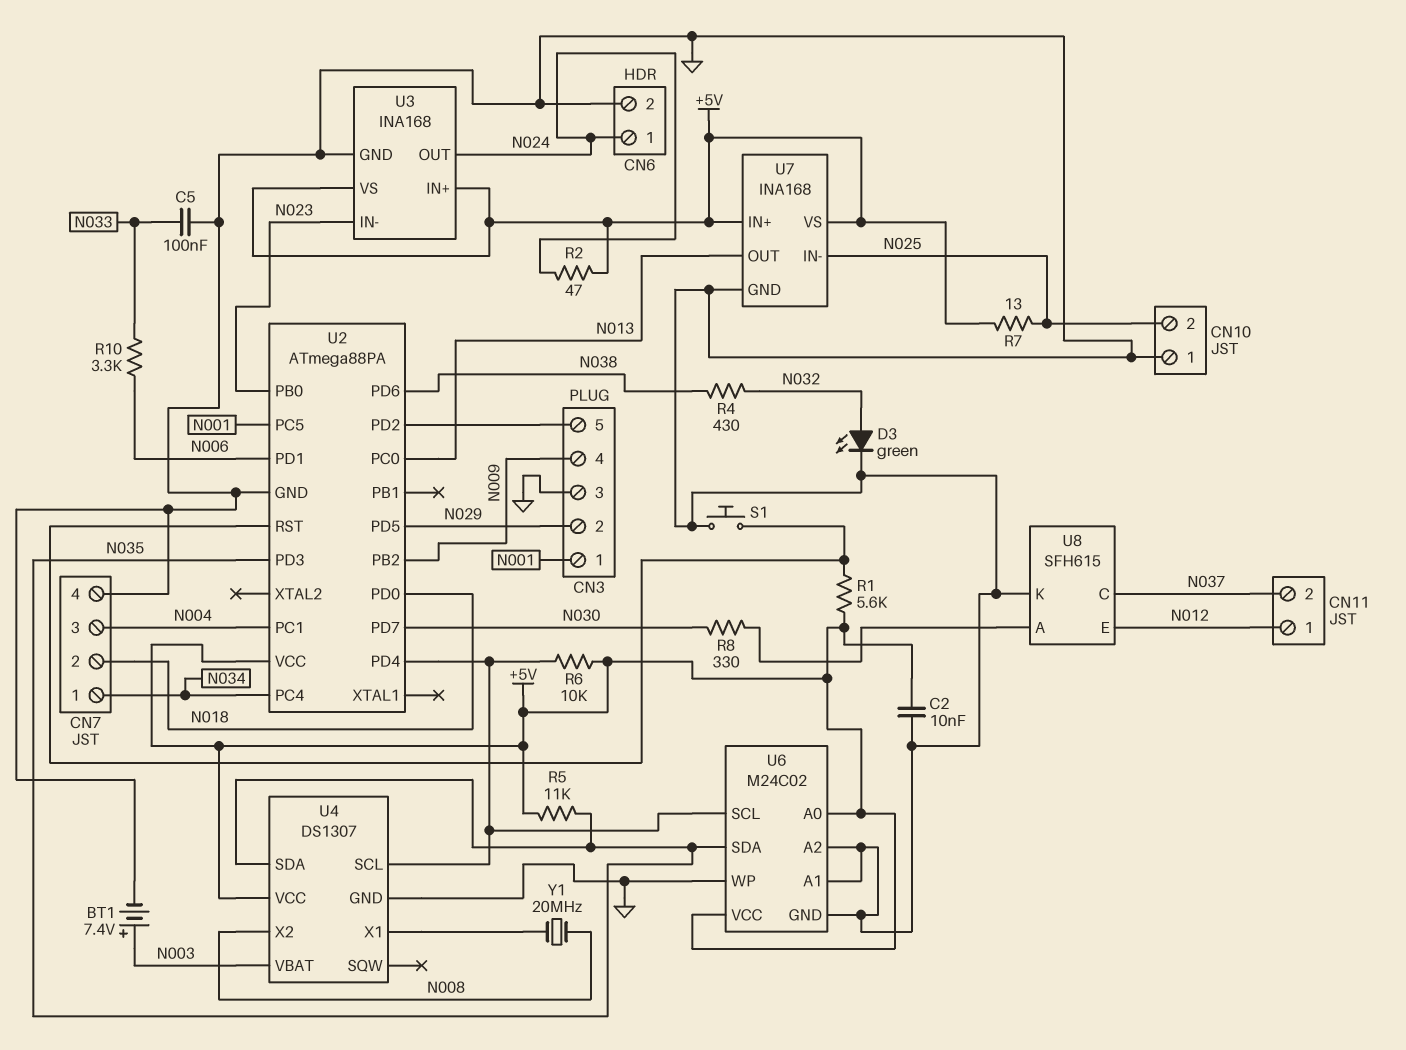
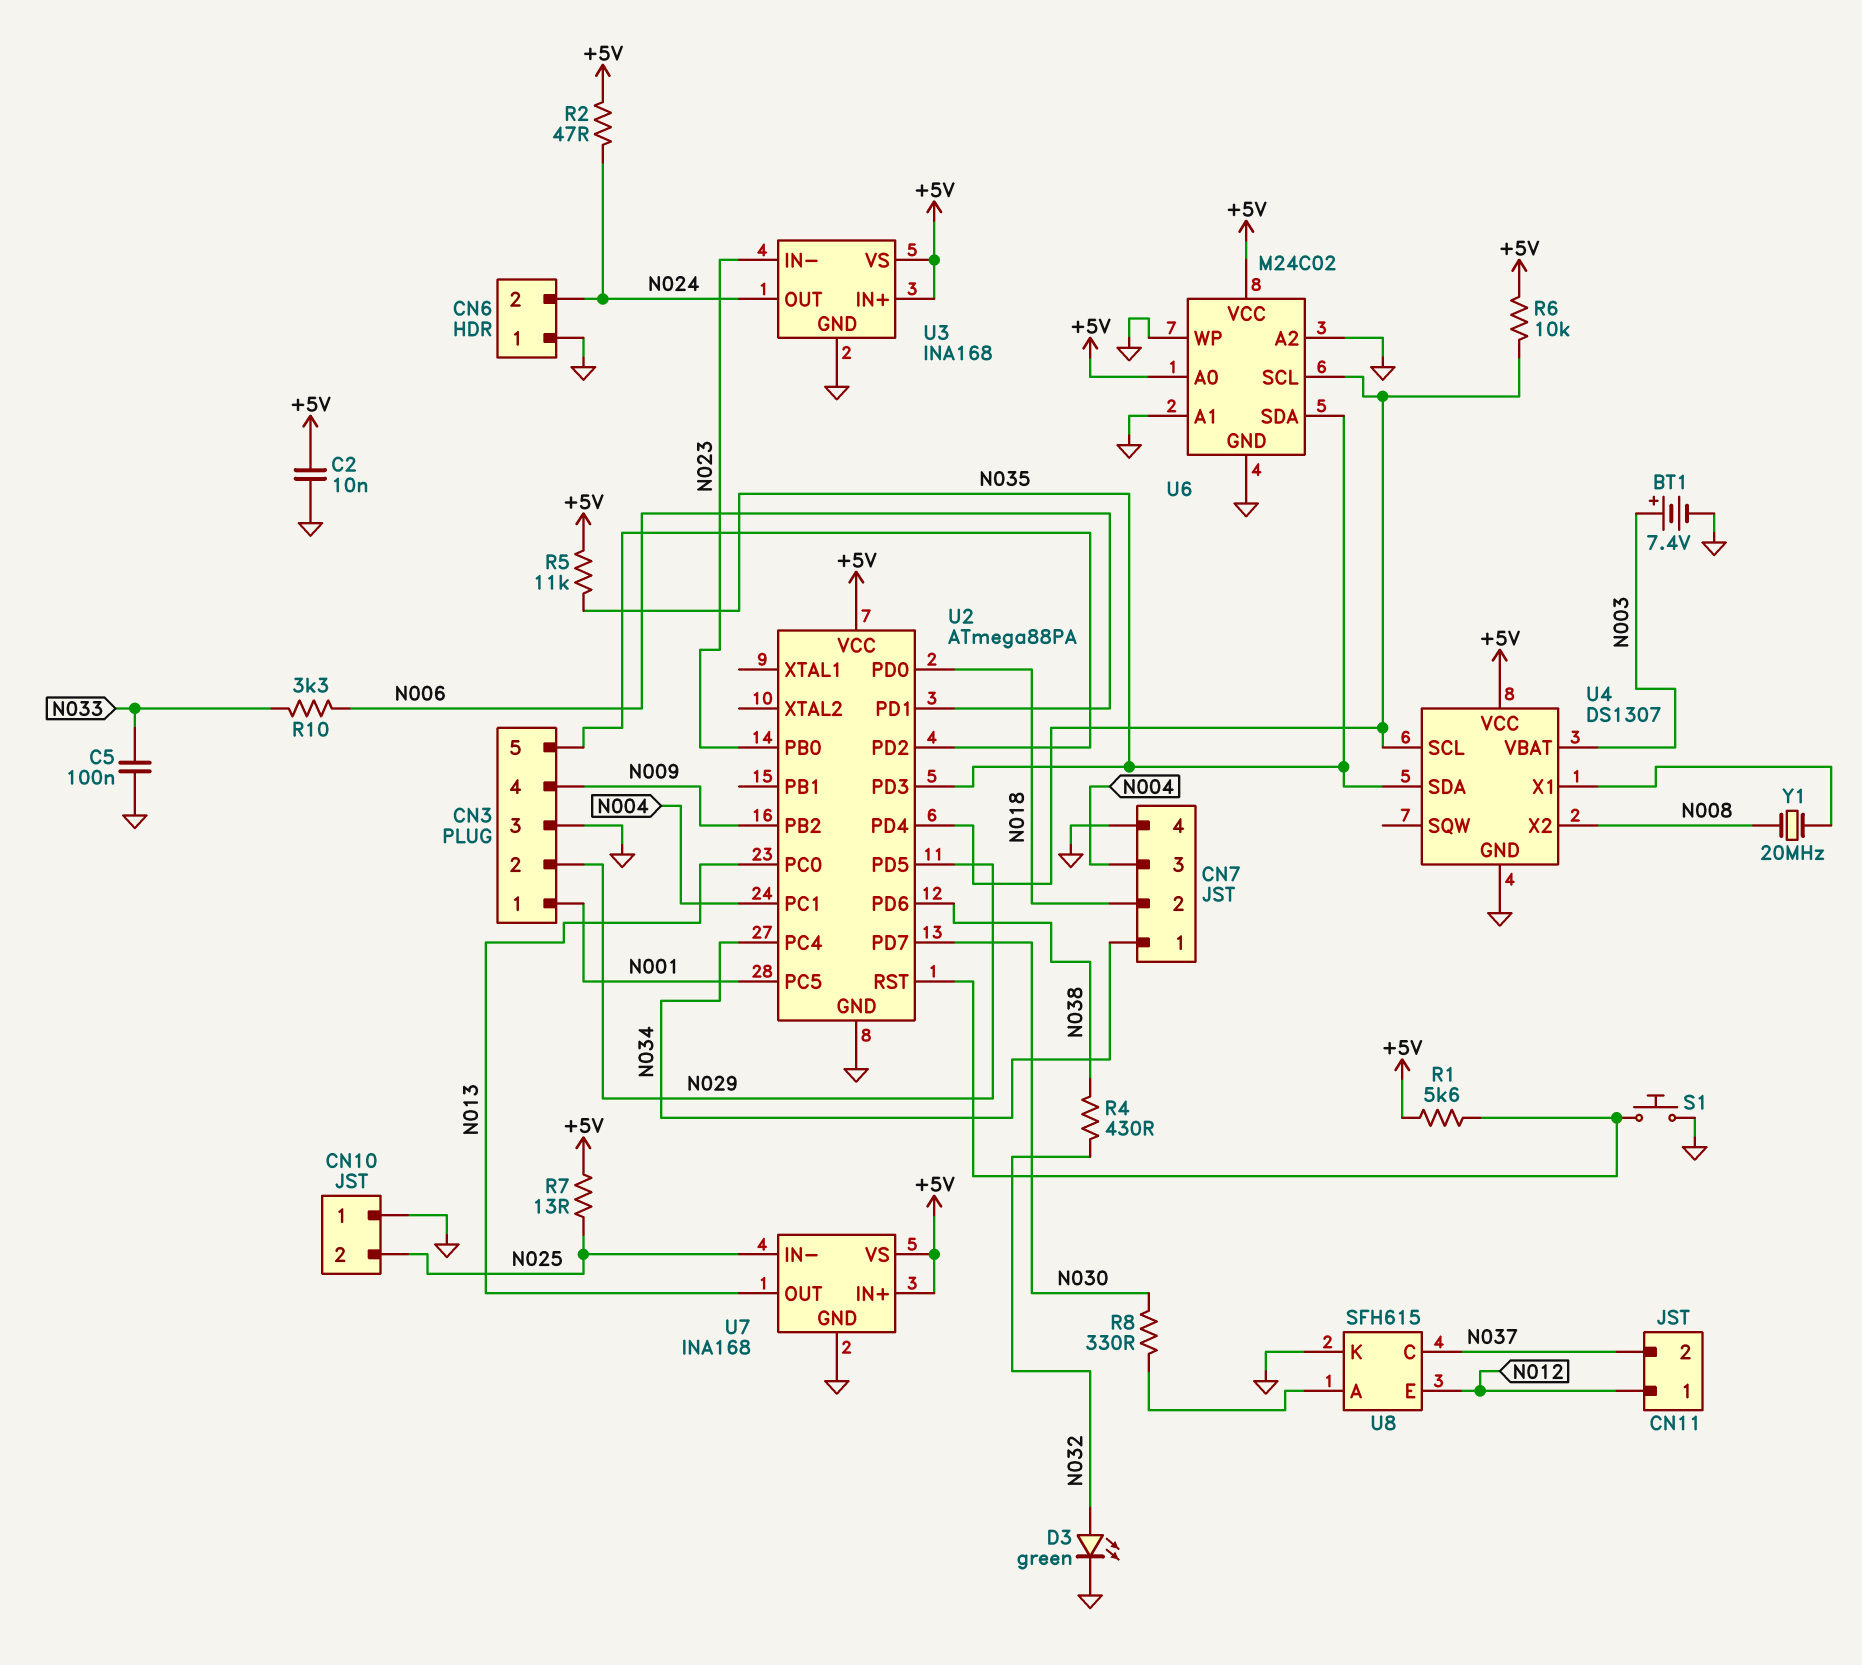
CN6 pin 1: N024 -> GND
CN6 pin 2: GND -> N024

